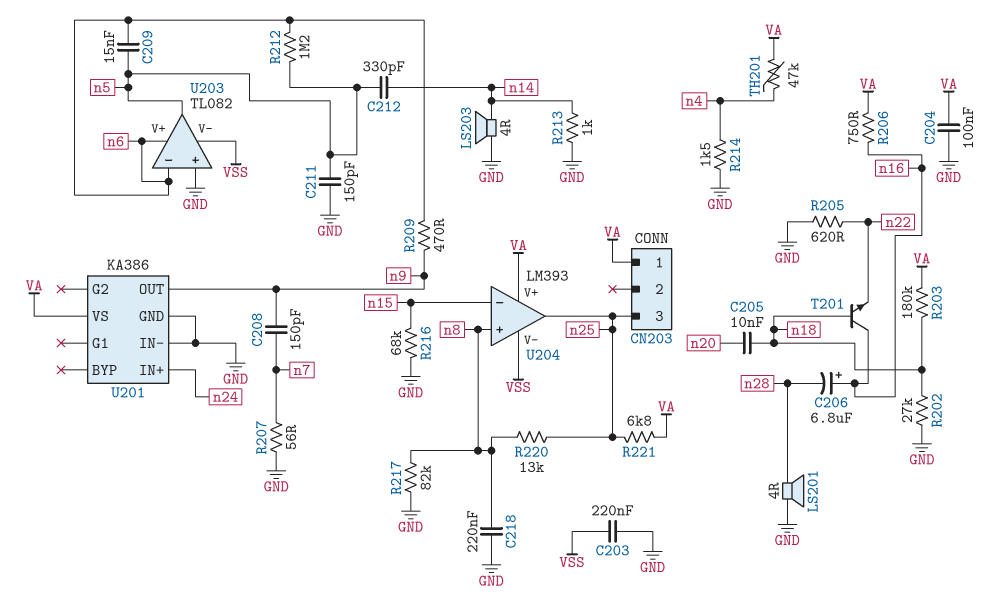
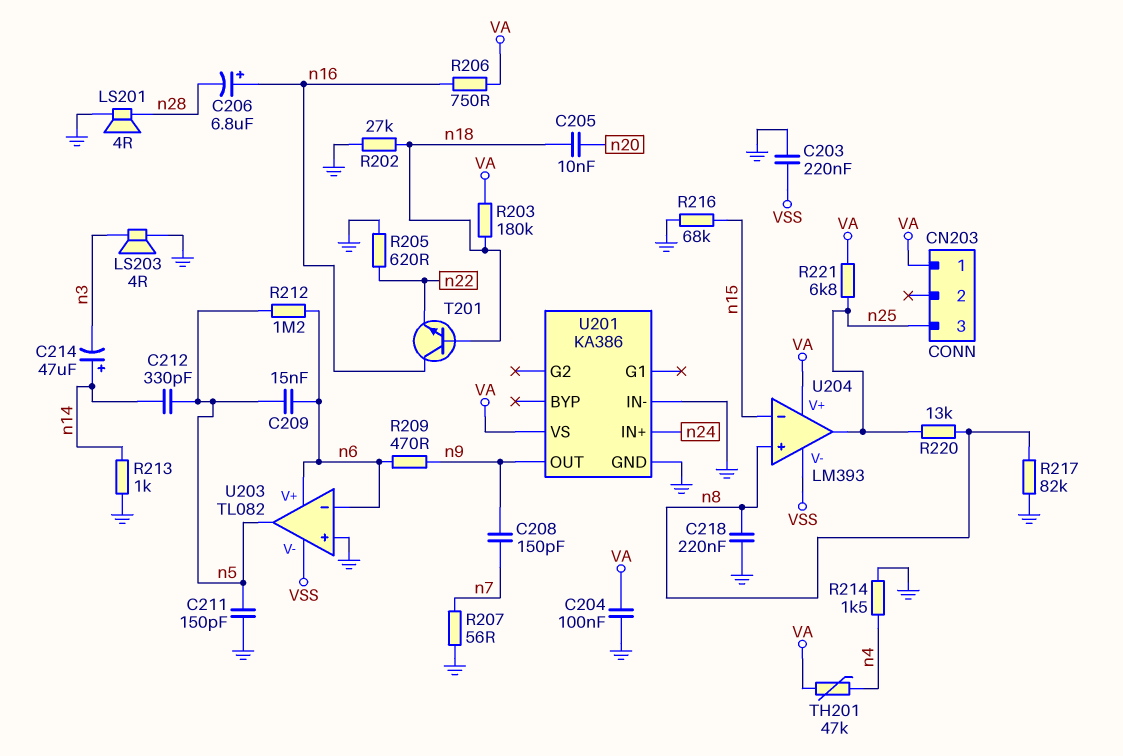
C214: none -> 47uF (plus n14, minus n3)
LS203: speaker 4R (GND, n14) -> speaker 4R (GND, n3)

